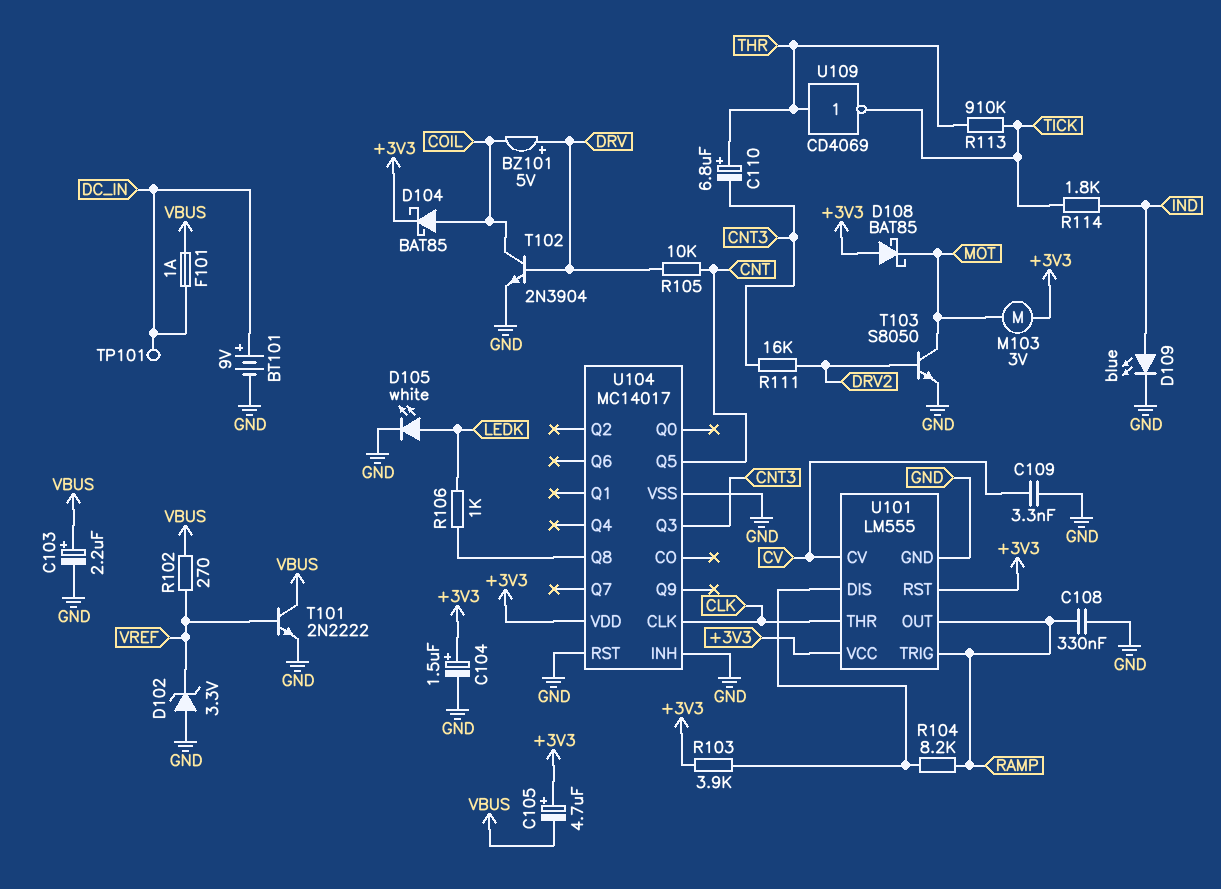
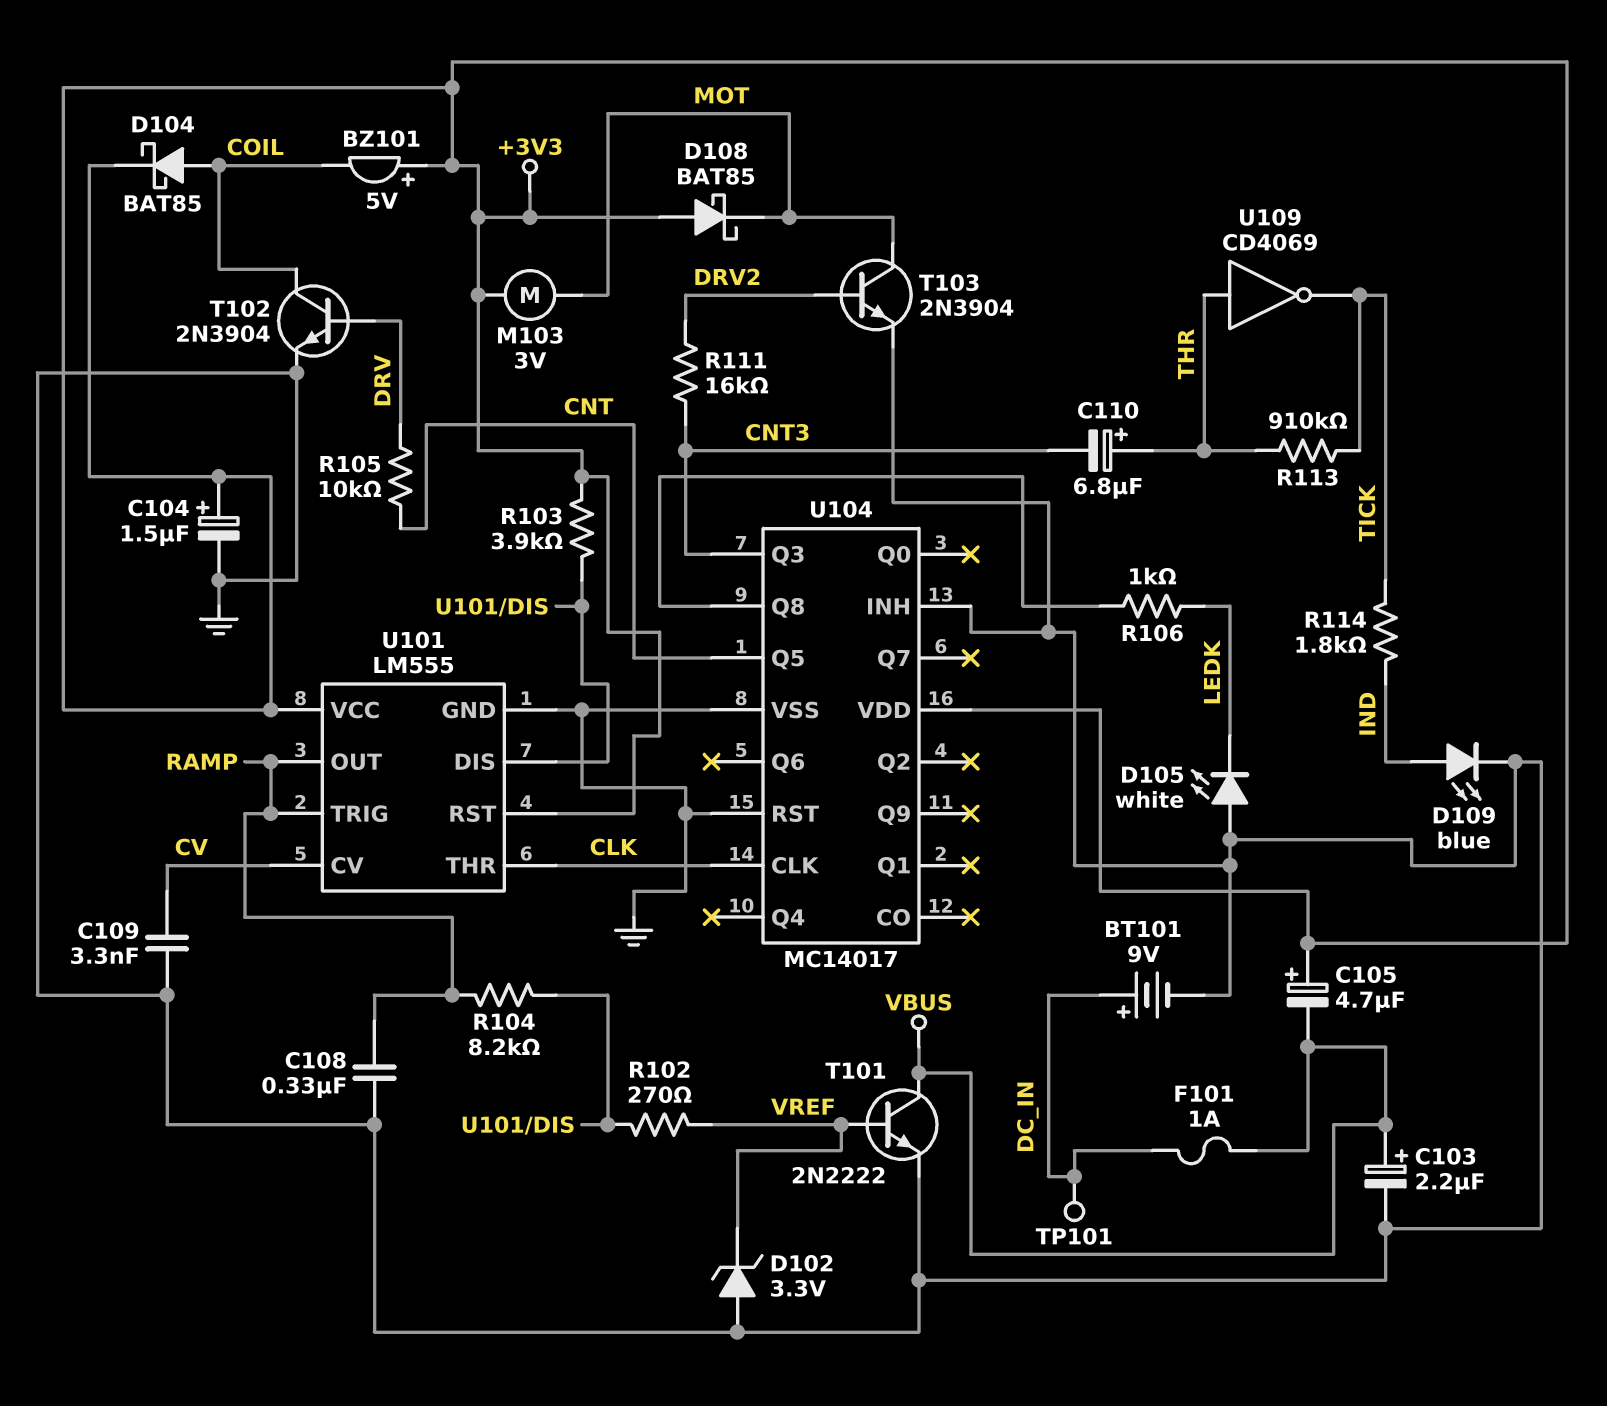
BZ101: buzzer 5V (plus DRV, minus COIL) -> buzzer 5V (plus +3V3, minus COIL)
D105: LED white (A LEDK, K GND) -> LED white (A GND, K LEDK)
R102: 270 (VBUS, VREF) -> 270 (U101/DIS, VREF)
T103: NPN S8050 (B DRV2, C MOT, E GND) -> NPN 2N3904 (B DRV2, C MOT, E GND)

